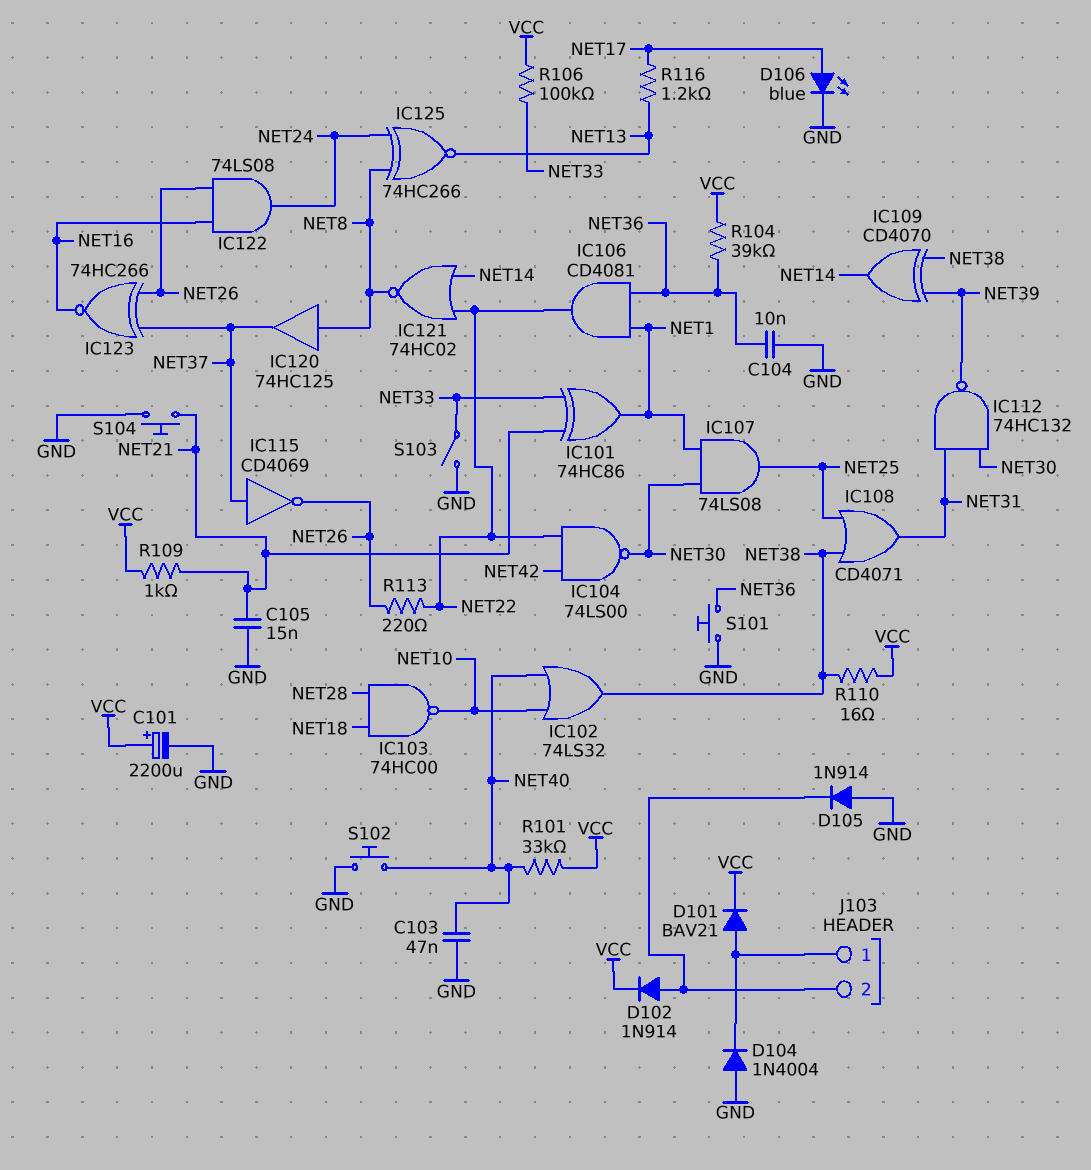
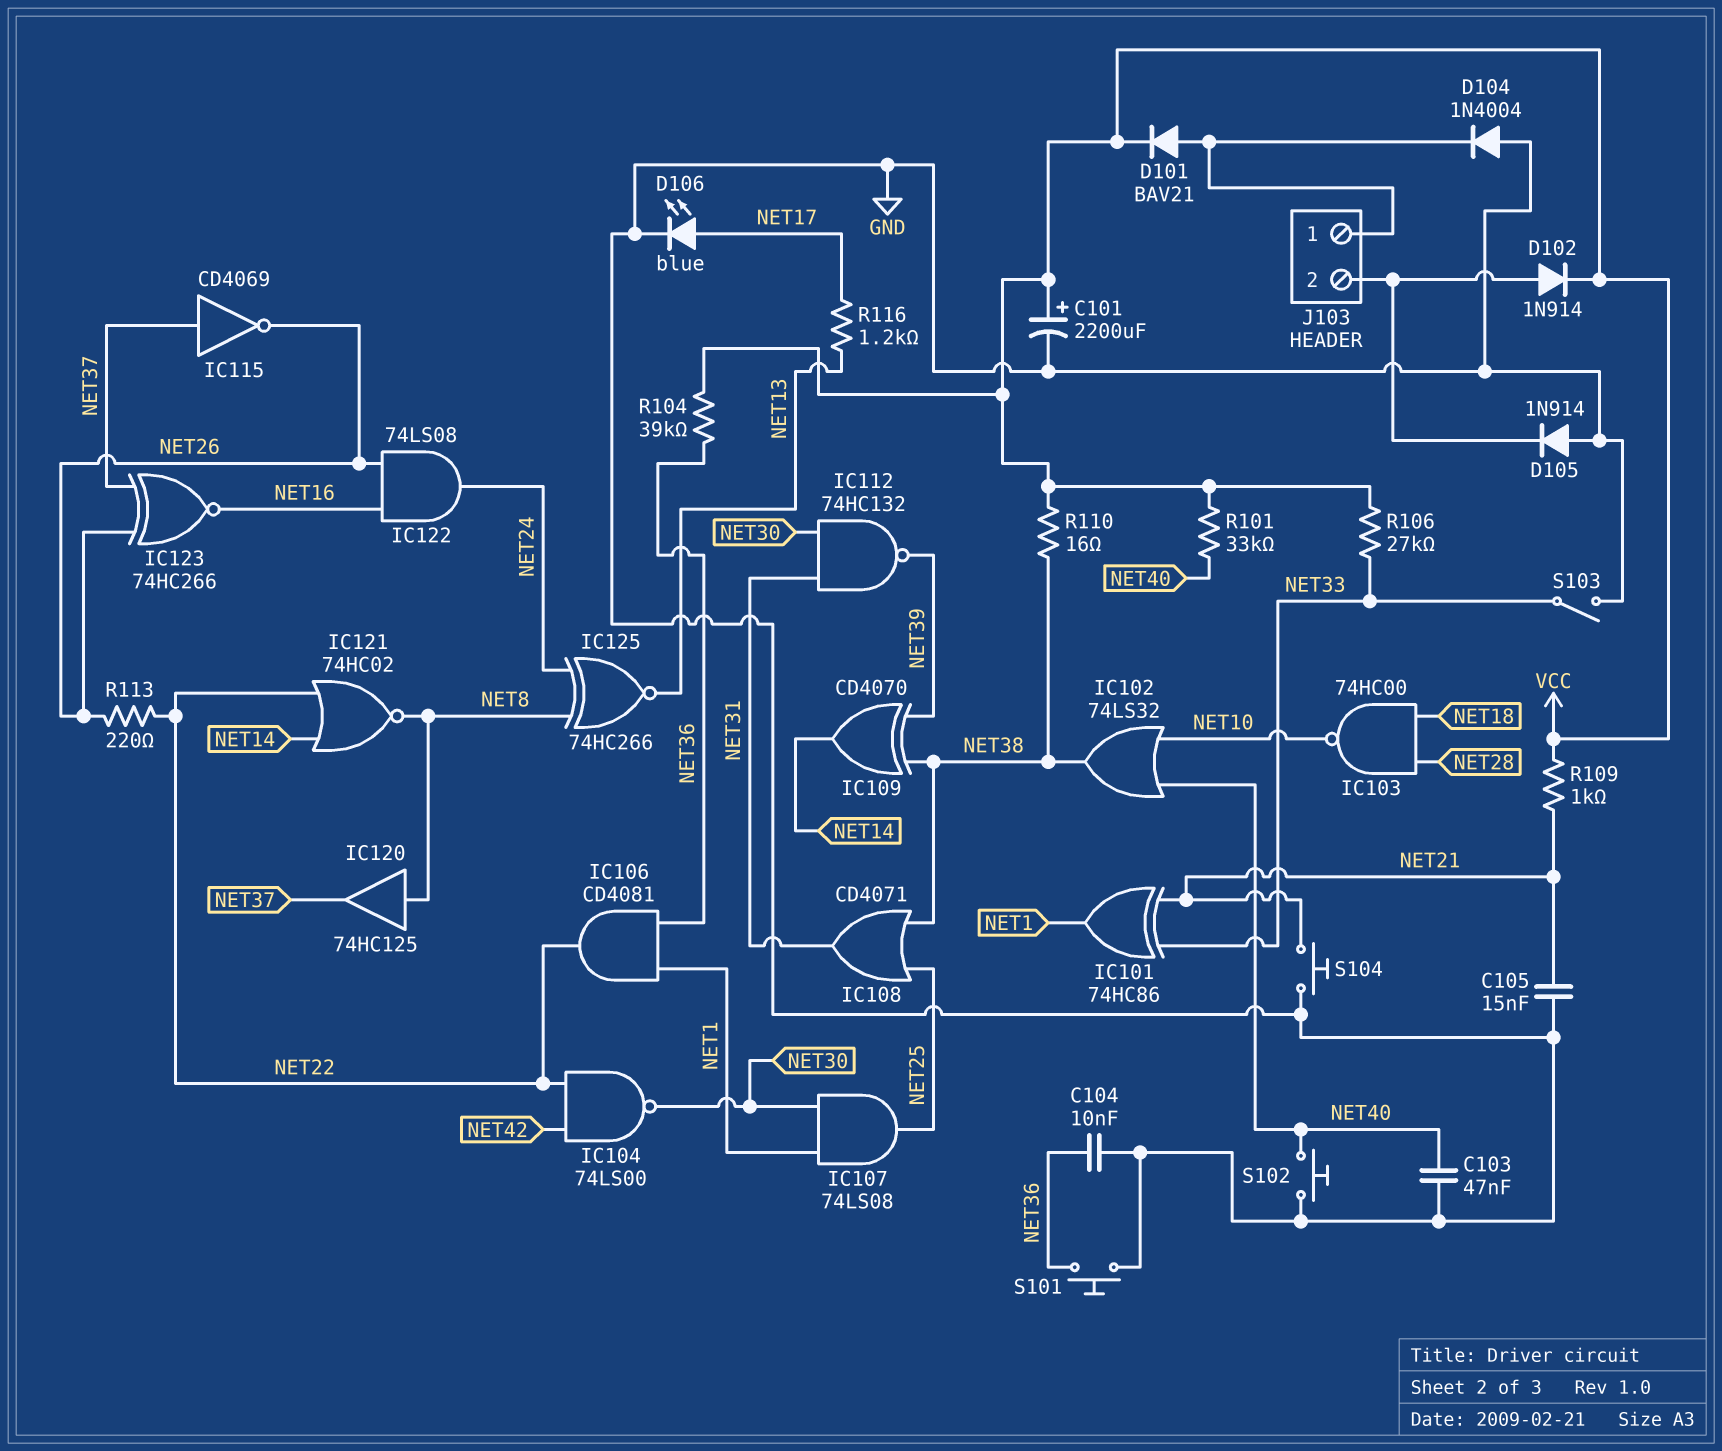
R106: 100k (NET33, VCC) -> 27k (NET33, VCC)

